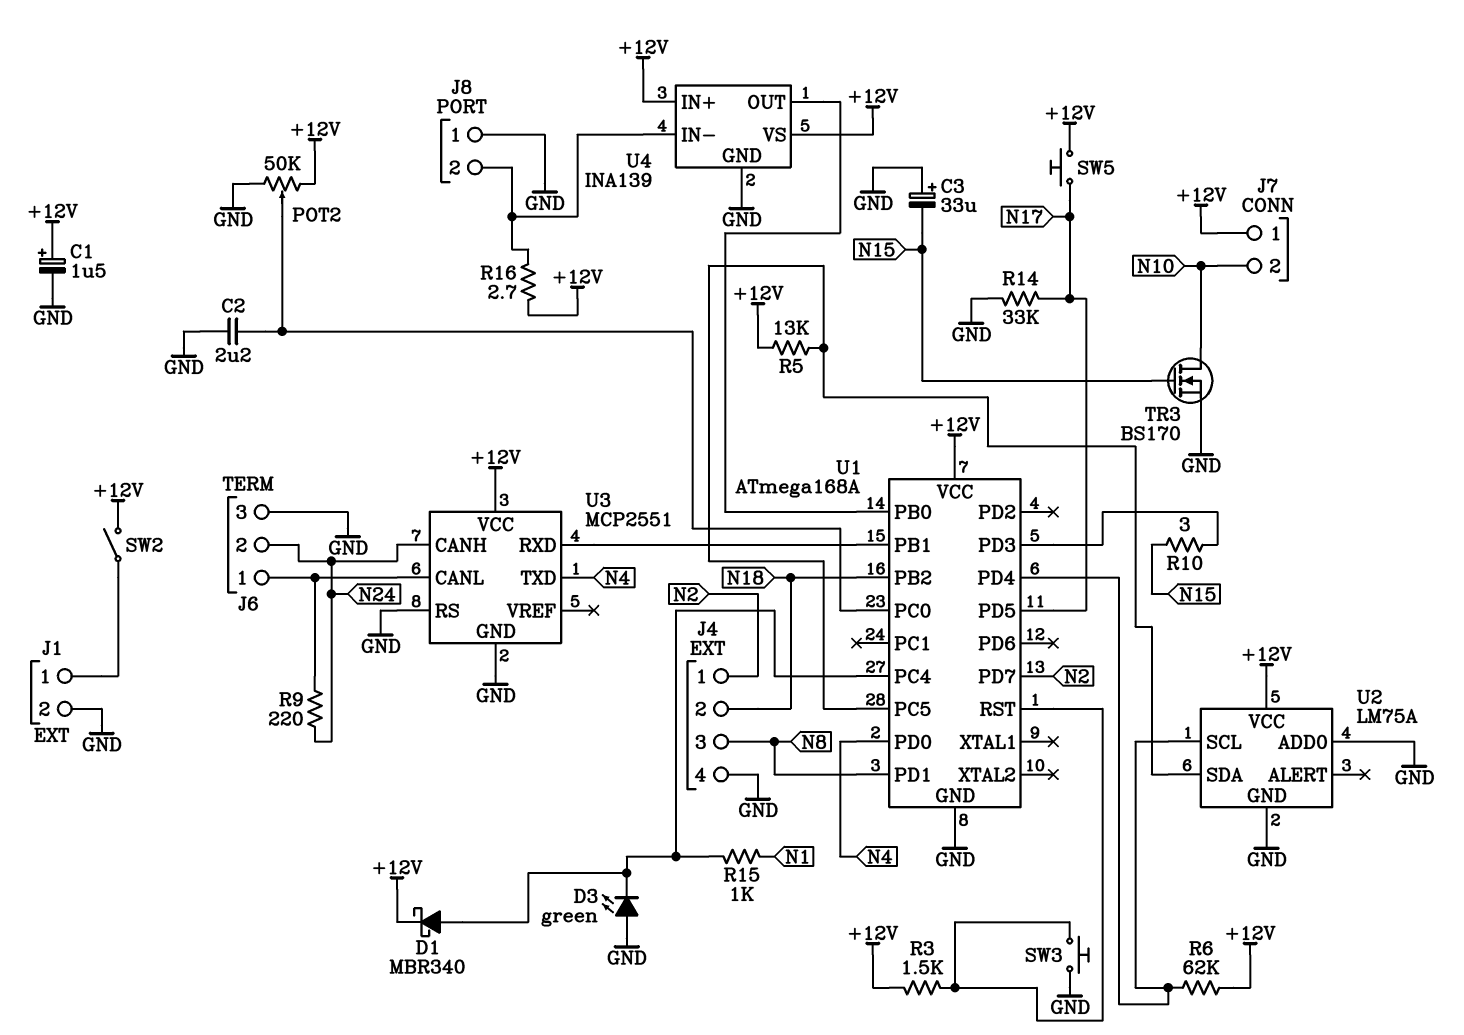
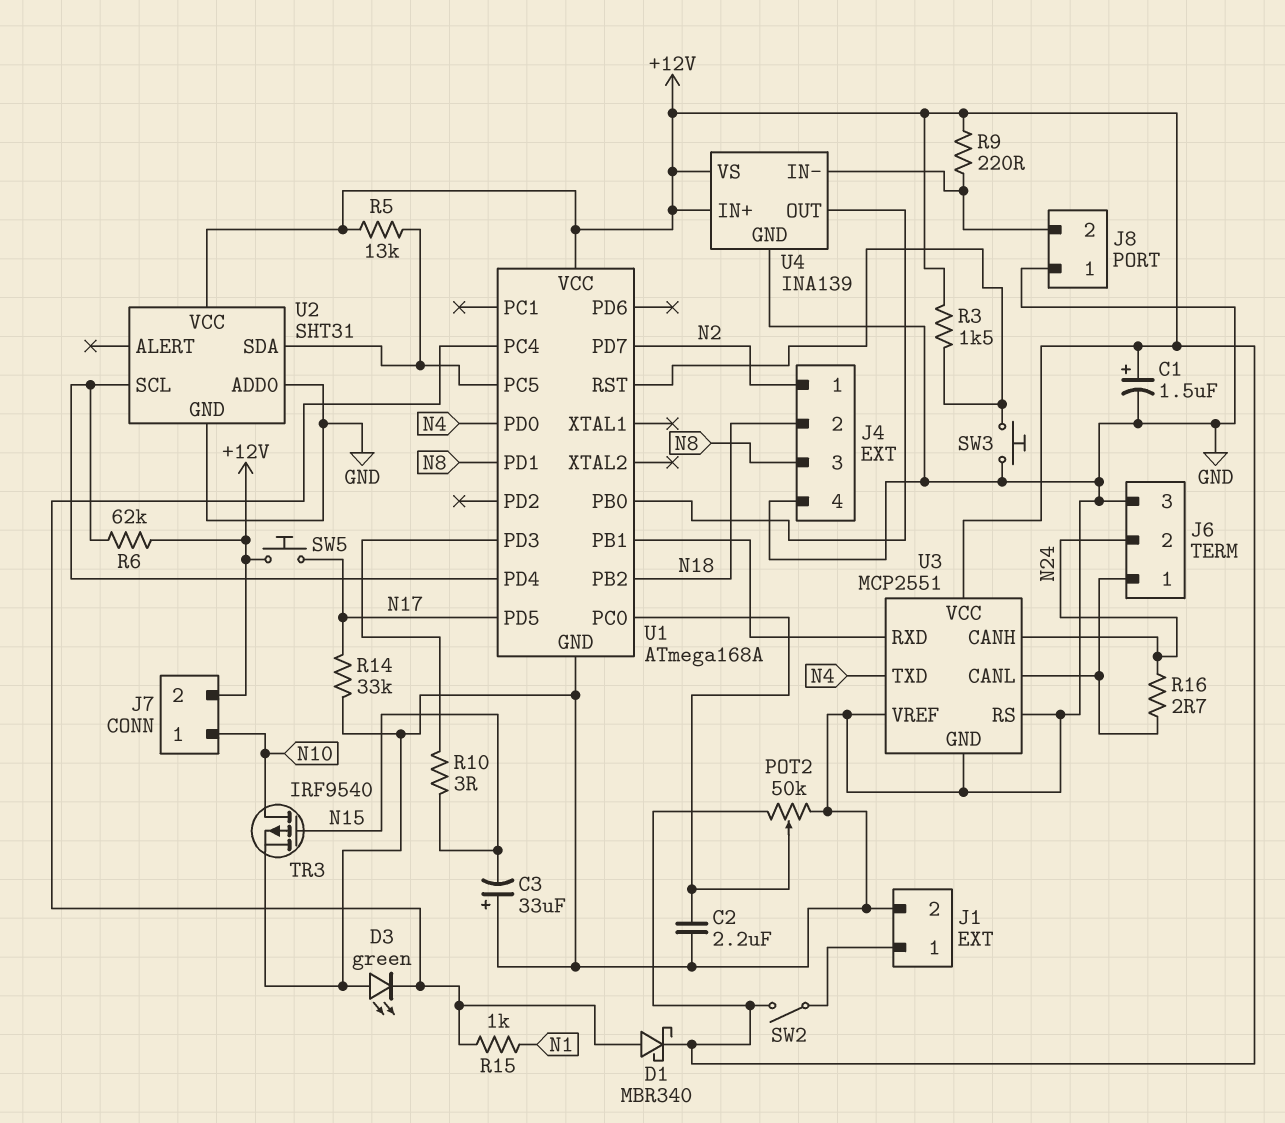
J7 pin 1: +12V -> N10
J7 pin 2: N10 -> +12V
R9: 220 (J6/1, N24) -> 220 (+12V, J8/2)
R16: 2.7 (+12V, J8/2) -> 2.7 (J6/1, N24)
TR3: NMOS BS170 (G N15, D N10, S GND) -> PMOS IRF9540 (G N15, D N10, S GND)
U2: LM75A -> SHT31
U3 pin VREF: none -> GND

